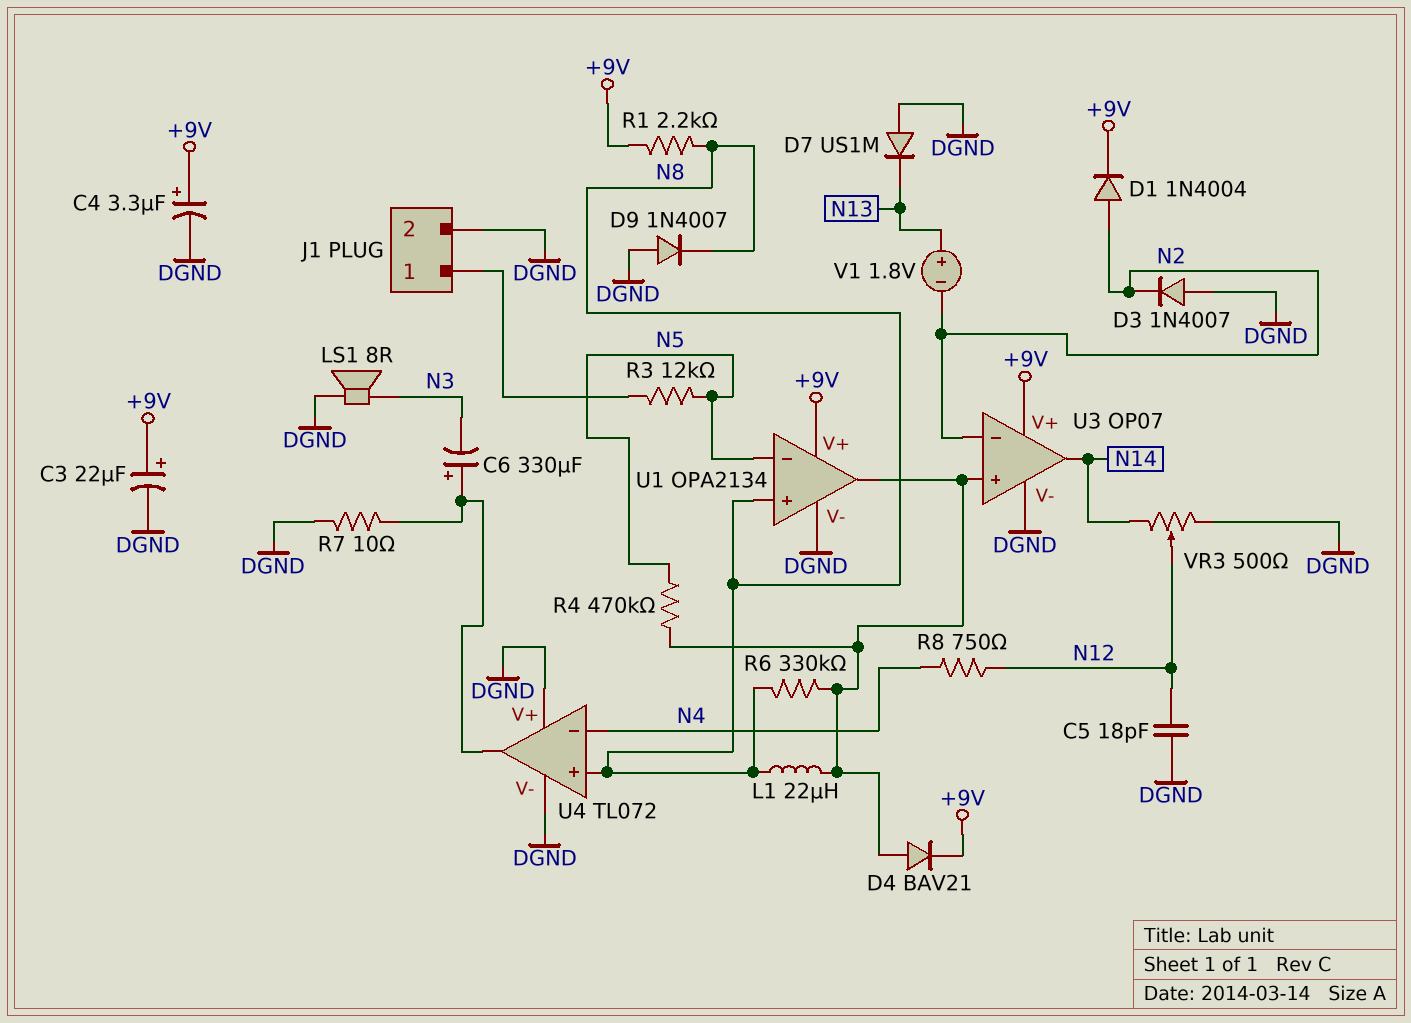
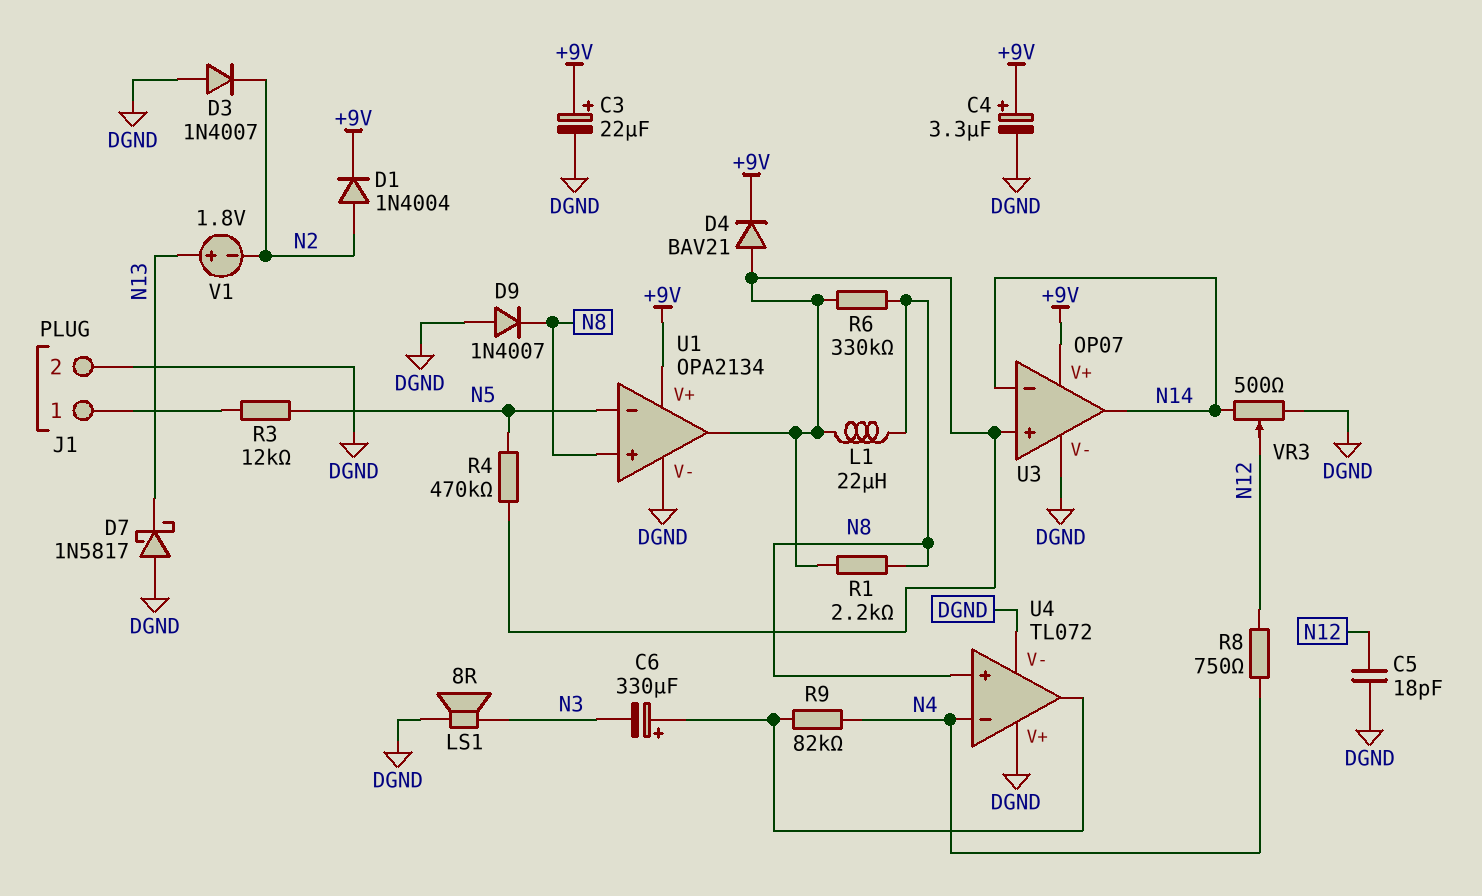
D7: diode US1M (A DGND, K N13) -> schottky 1N5817 (A DGND, K N13)
R1: 2.2k (+9V, N8) -> 2.2k (N8, U1/out)
R7: 10 (DGND, U4/out) -> none
R9: none -> 82k (N4, U4/out)
U3 pin in-: N2 -> N14

